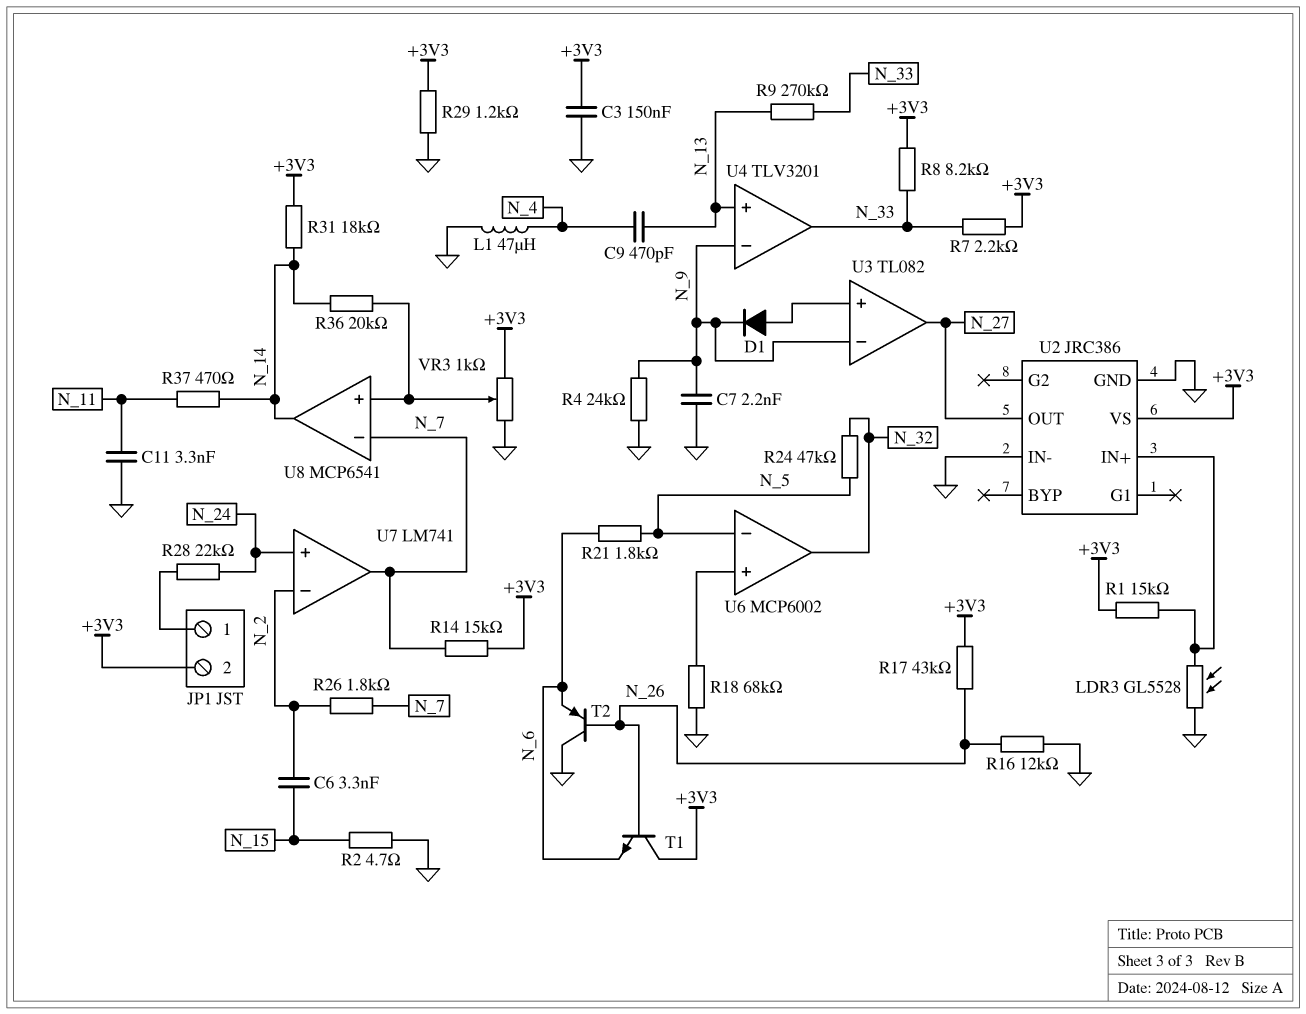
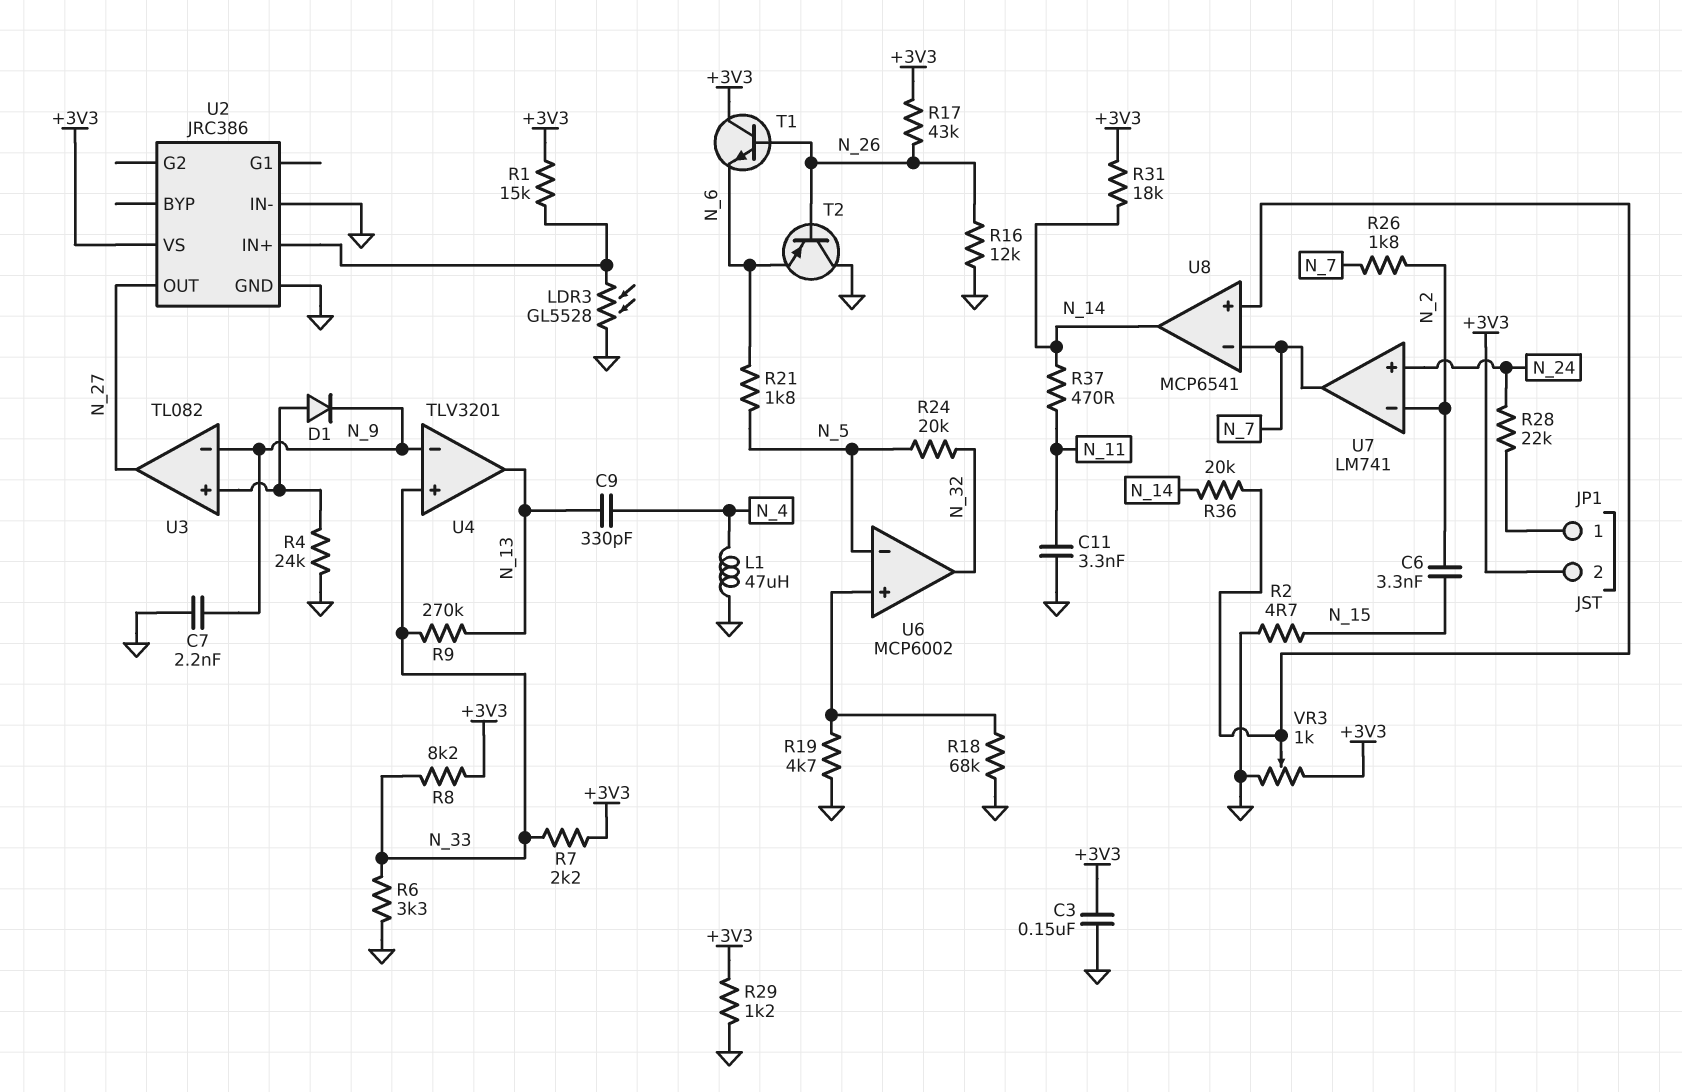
C9: 470pF (N_4, N_13) -> 330pF (N_4, N_13)
R4: 24k (GND, N_9) -> 24k (GND, U3/in+)
R6: none -> 3.3k (GND, N_33)
R14: 15k (+3V3, N_7) -> none
R19: none -> 4.7k (GND, U6/in+)
R24: 47k (N_5, N_32) -> 20k (N_5, N_32)
U4 pin in+: N_13 -> N_33
U4 pin out: N_33 -> N_13

